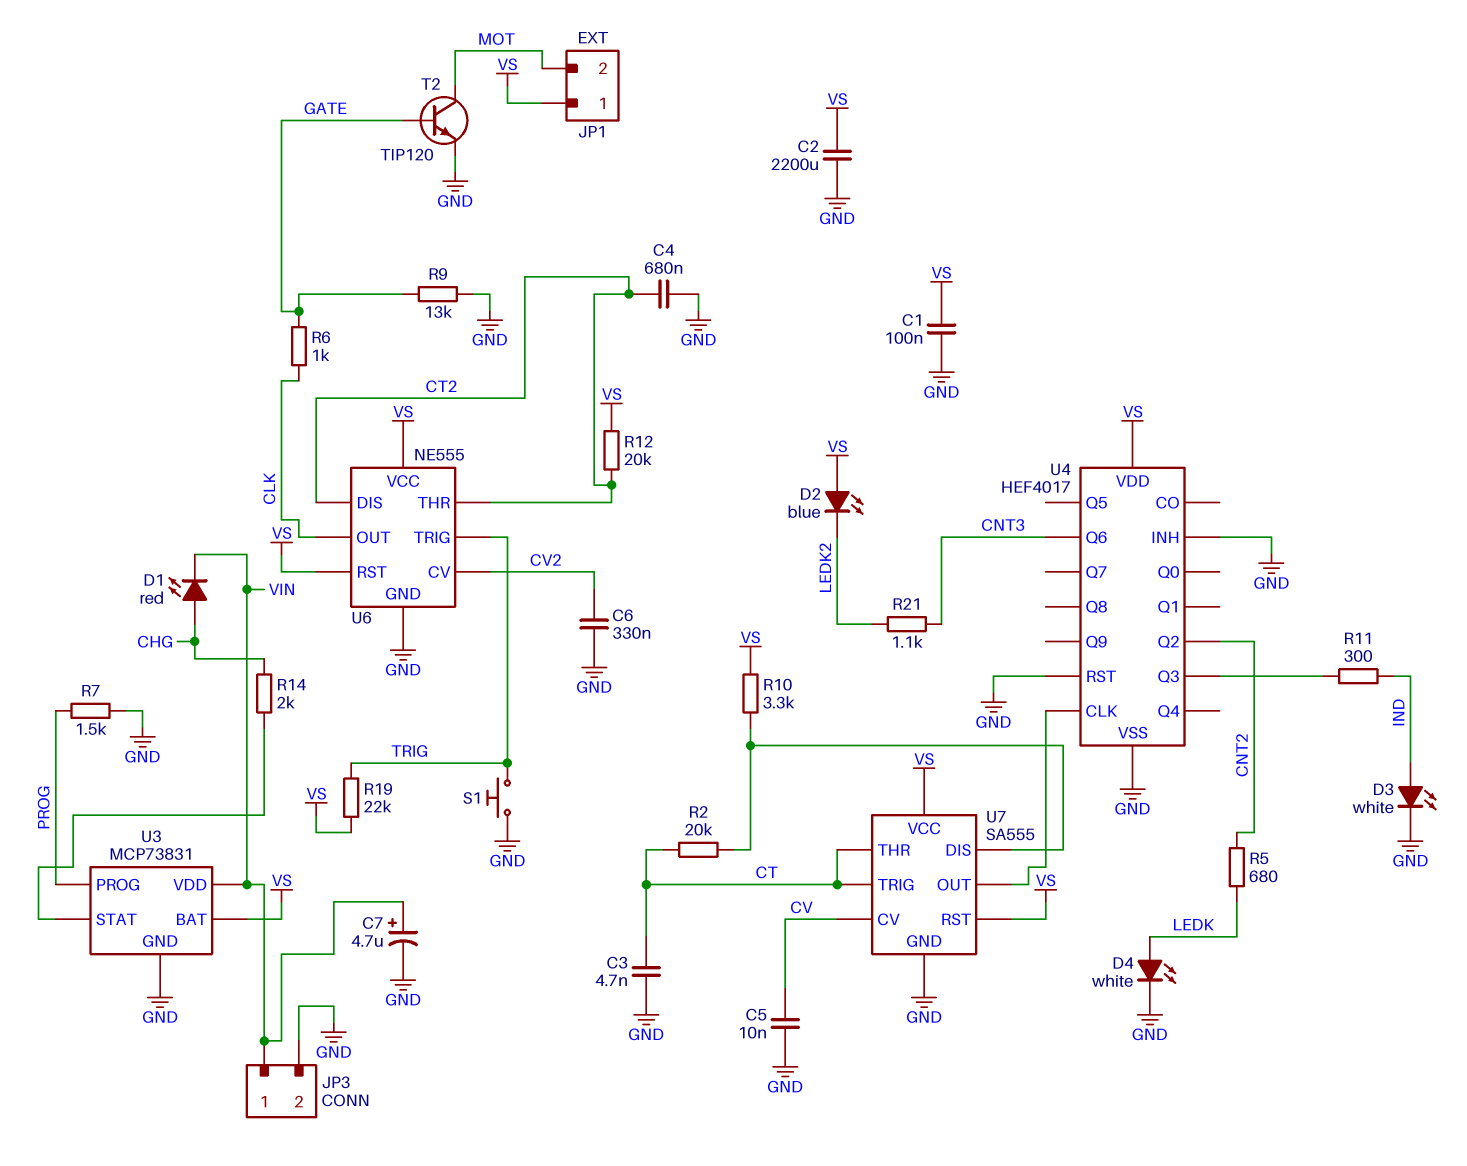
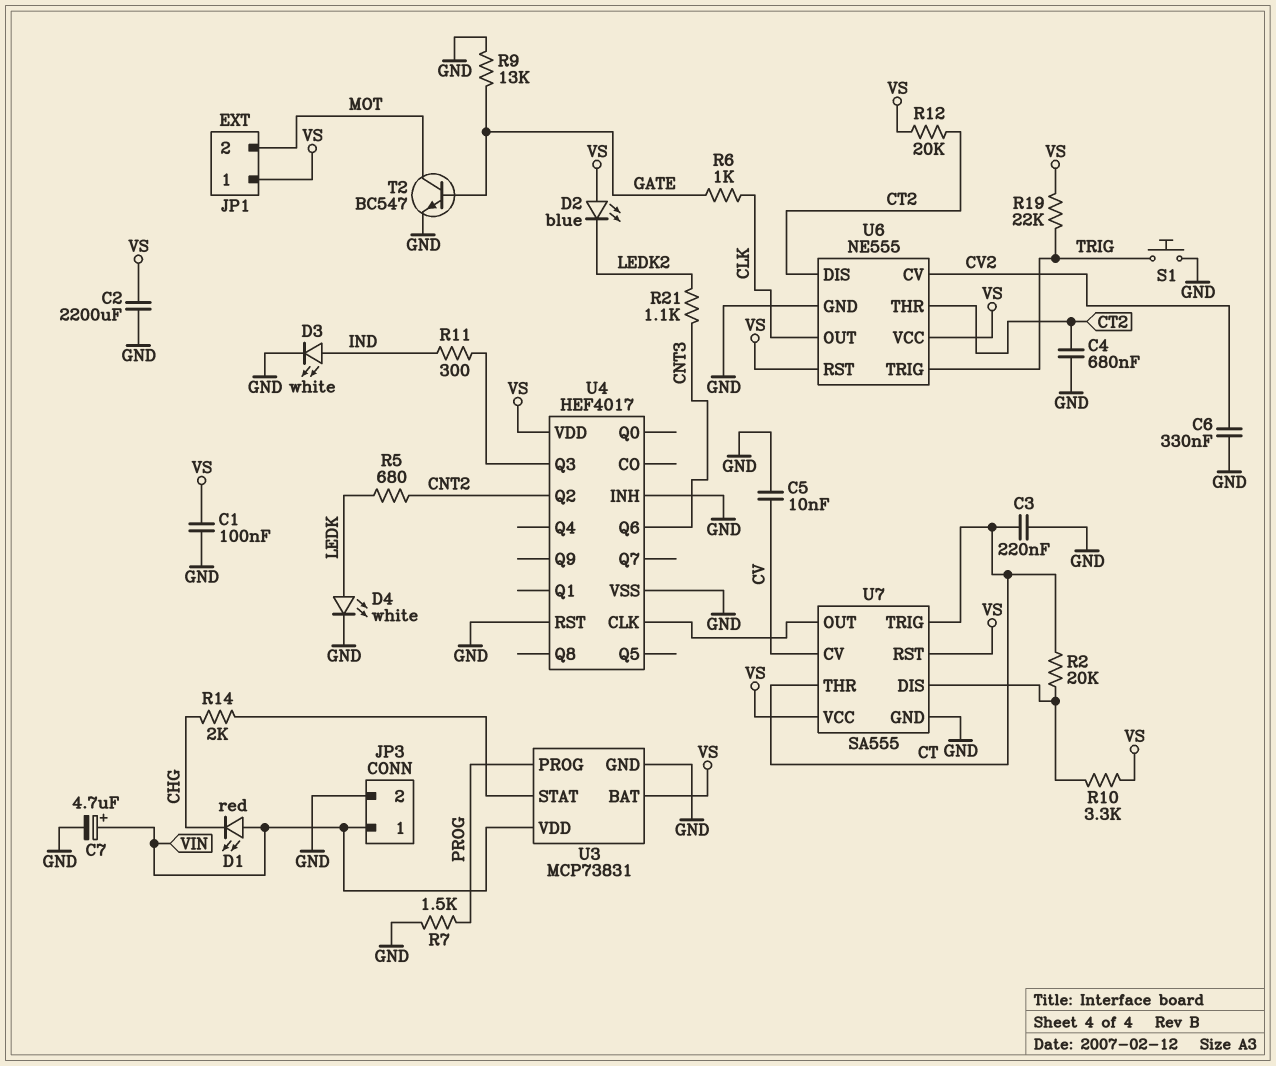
C3: 4.7nF (CT, GND) -> 220nF (CT, GND)
D1: LED red (A CHG, K VIN) -> LED red (A VIN, K CHG)
T2: NPN TIP120 (B GATE, C MOT, E GND) -> NPN BC547 (B GATE, C MOT, E GND)

